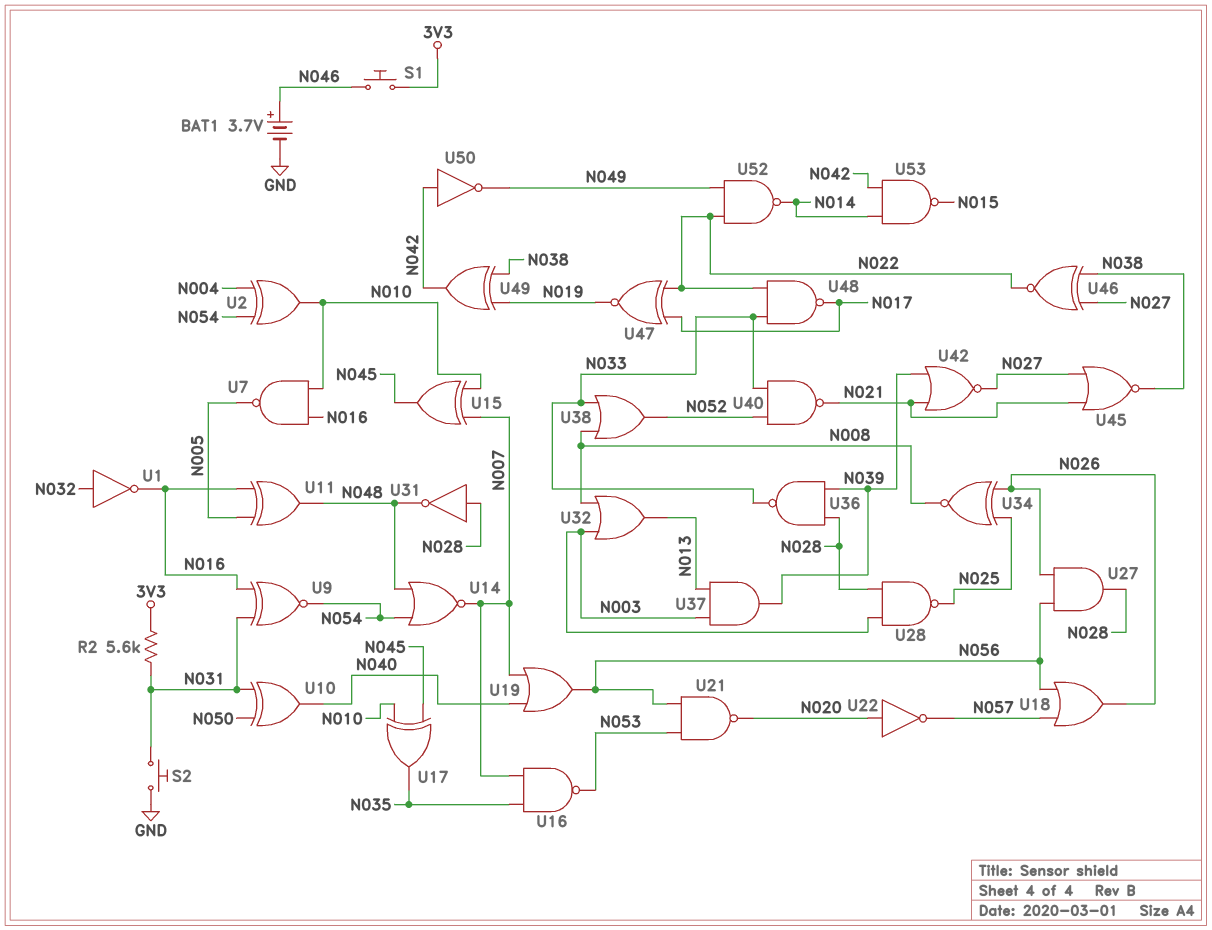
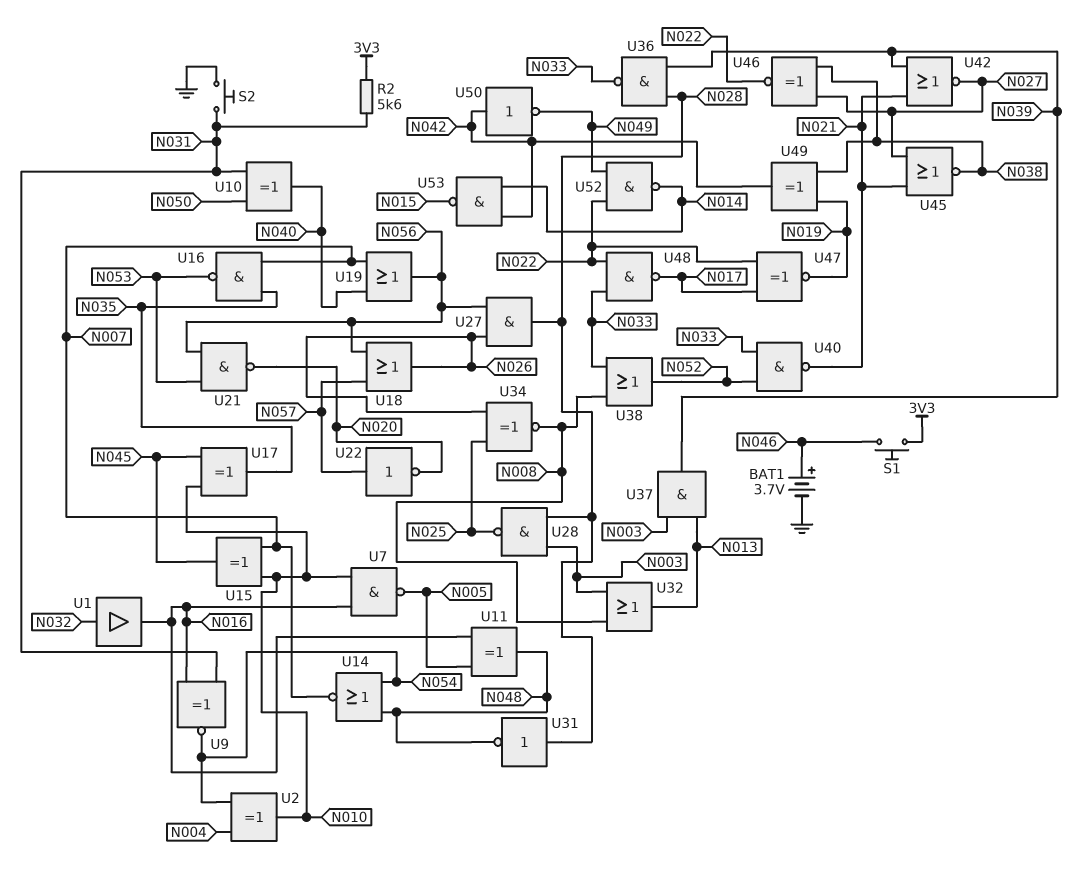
U1: NOT (in N032, out N016) -> buffer (in N032, out N016)
U22: NOT (in N020, out N057) -> NOT (in N057, out N020)

